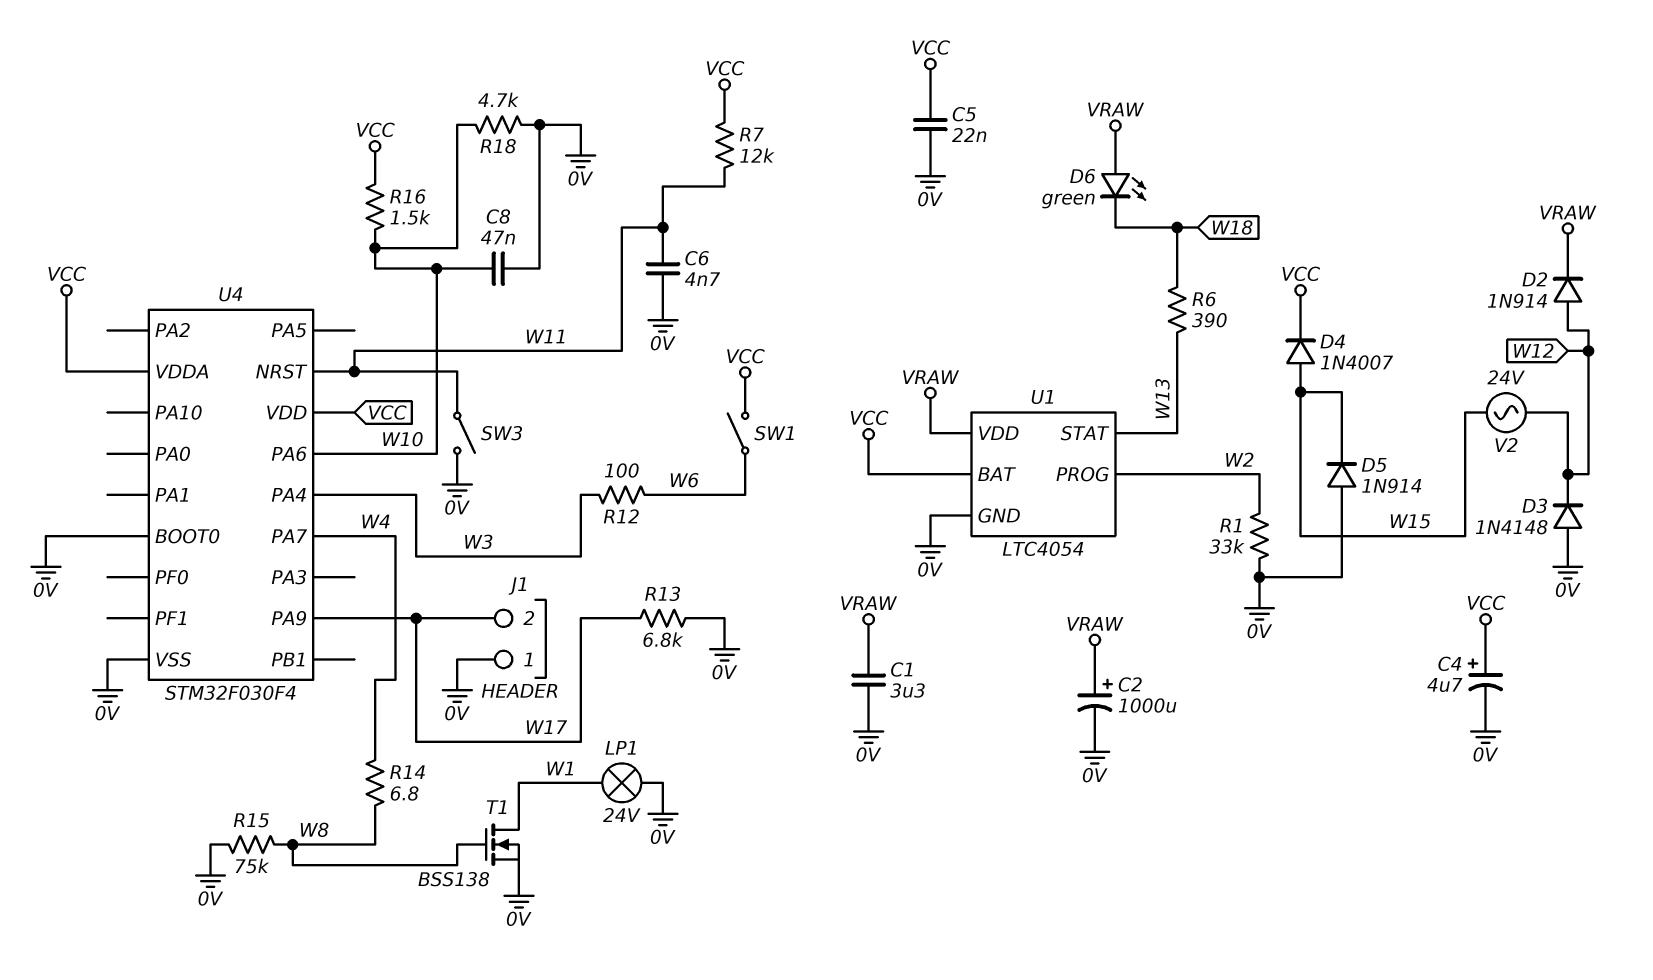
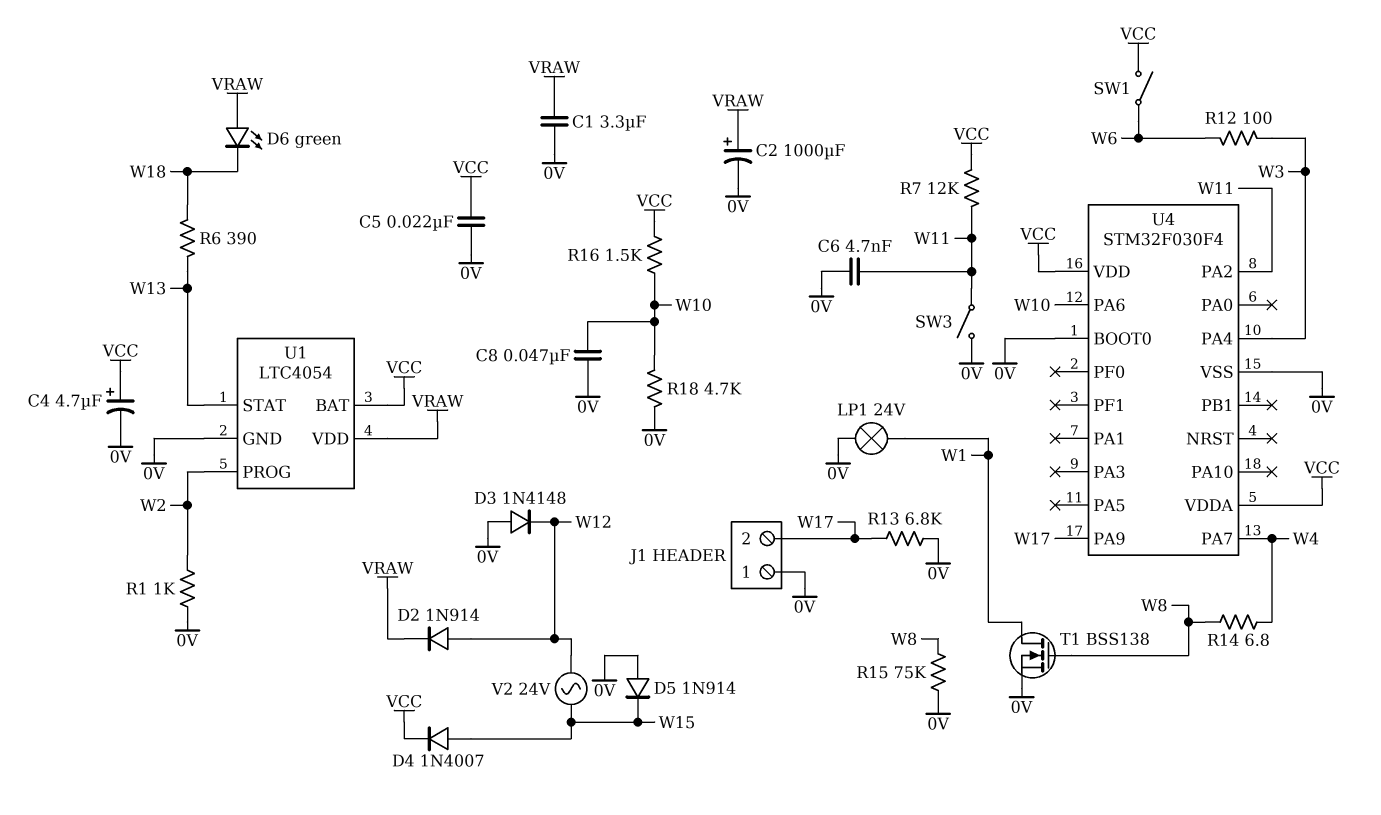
R1: 33k (0V, W2) -> 1k (0V, W2)
U4 pin NRST: W11 -> none
U4 pin PA2: none -> W11

